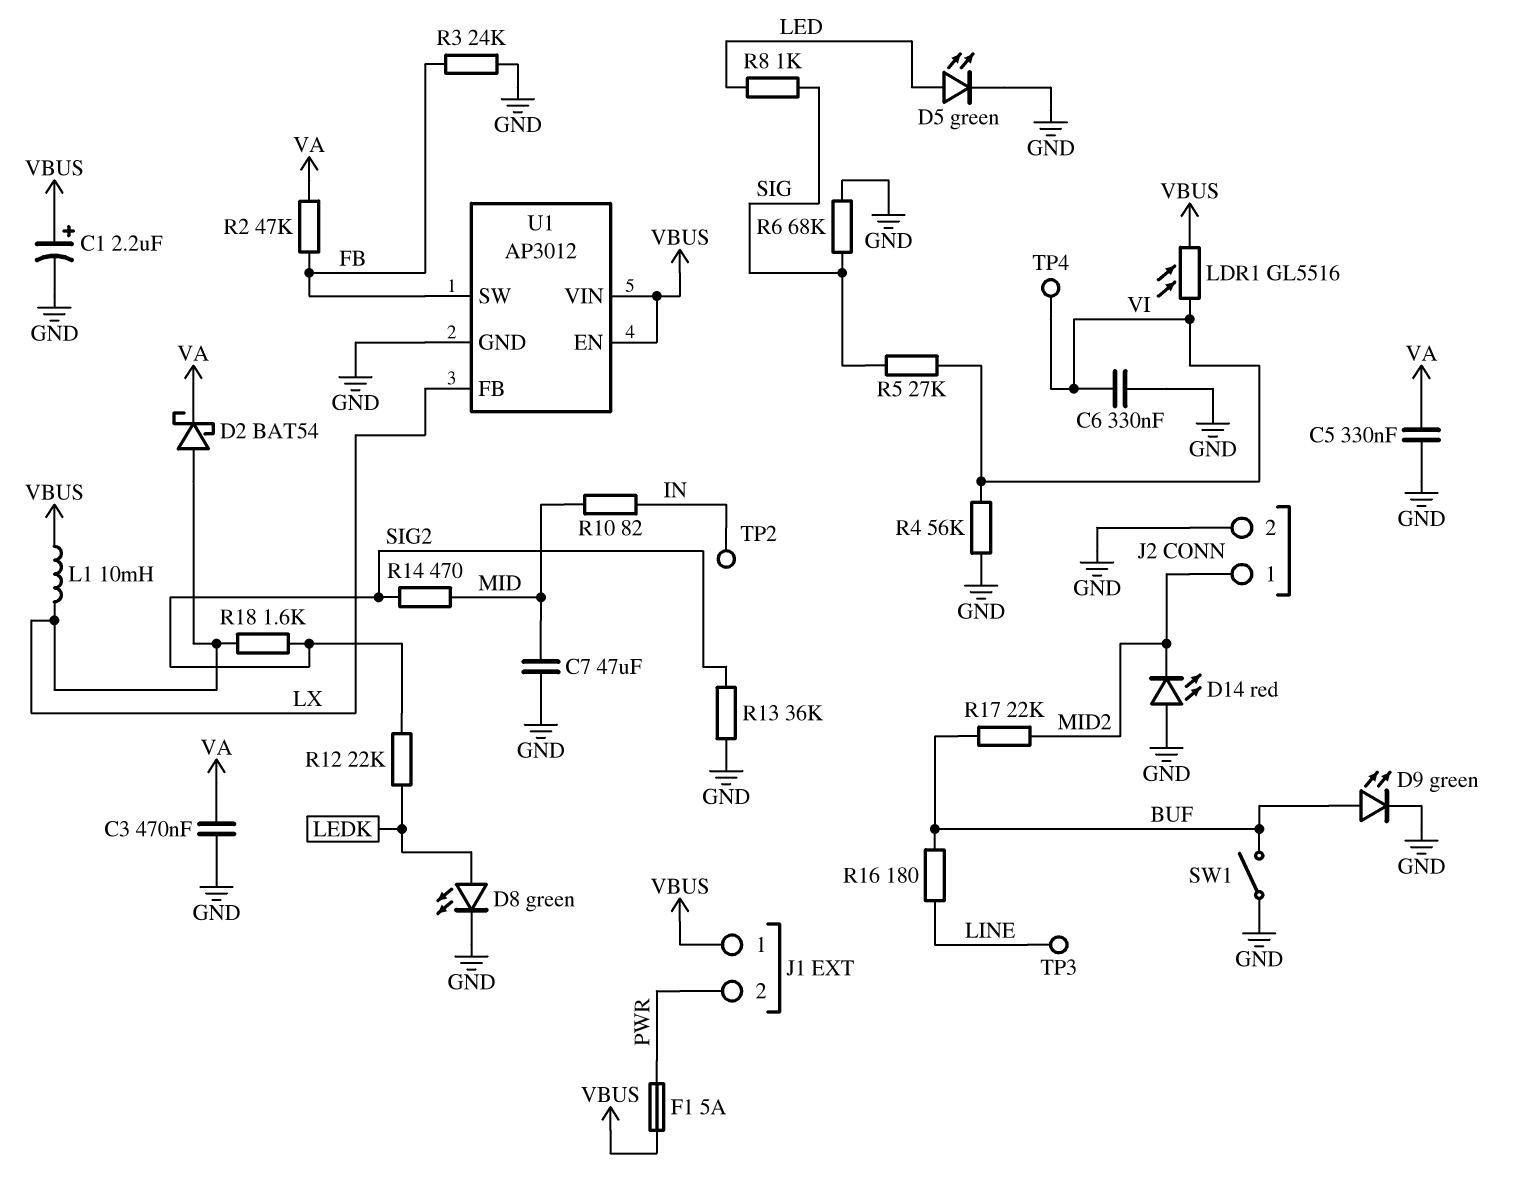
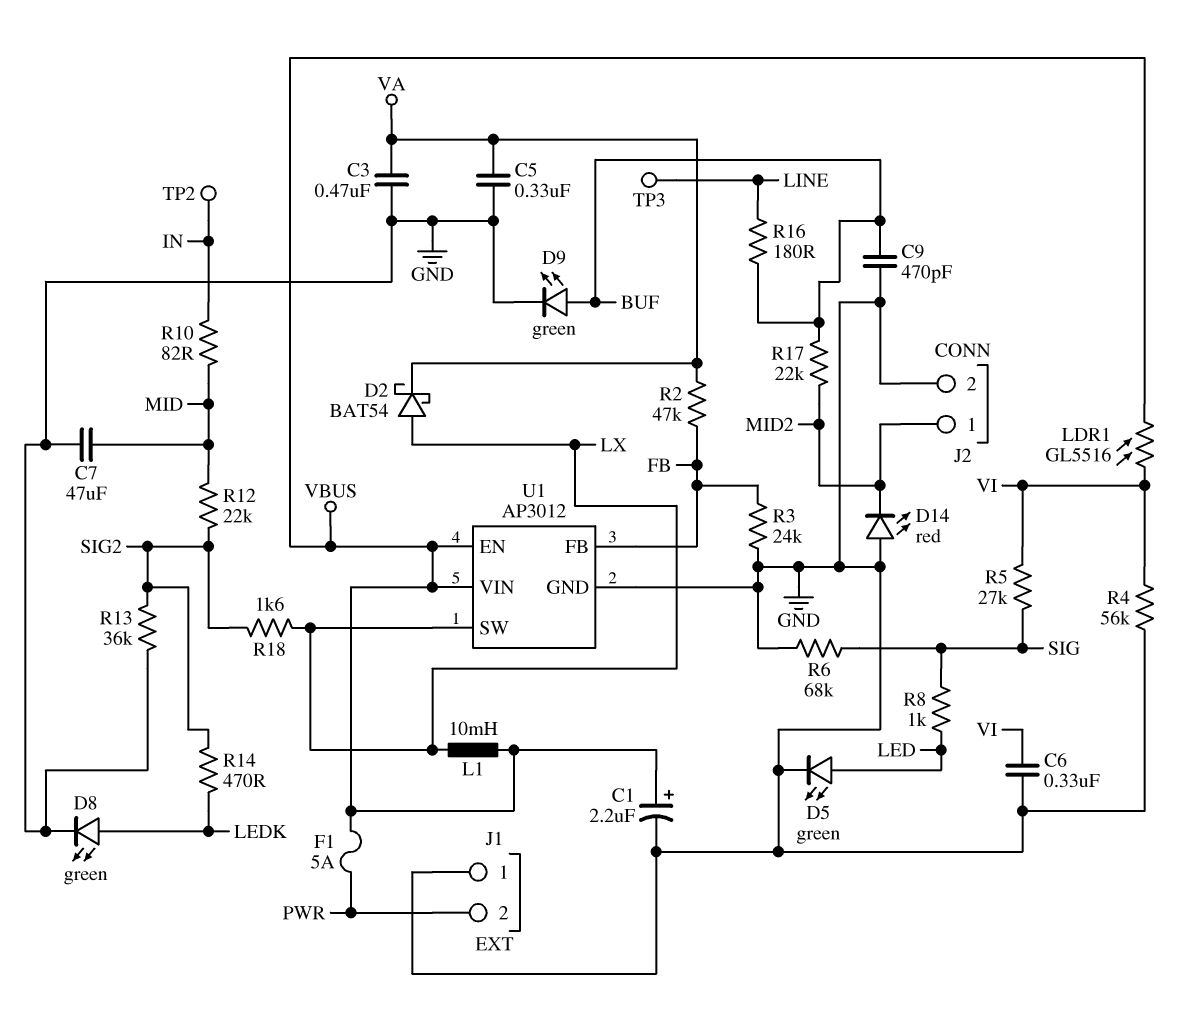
C9: none -> 470pF (BUF, GND)
J1 pin 1: VBUS -> GND
R12: 22k (LEDK, SIG2) -> 22k (MID, SIG2)
R14: 470 (MID, SIG2) -> 470 (LEDK, SIG2)
SW1: switch (BUF, GND) -> none
TP4: test point (VI) -> none
U1 pin FB: LX -> FB
U1 pin SW: FB -> LX

